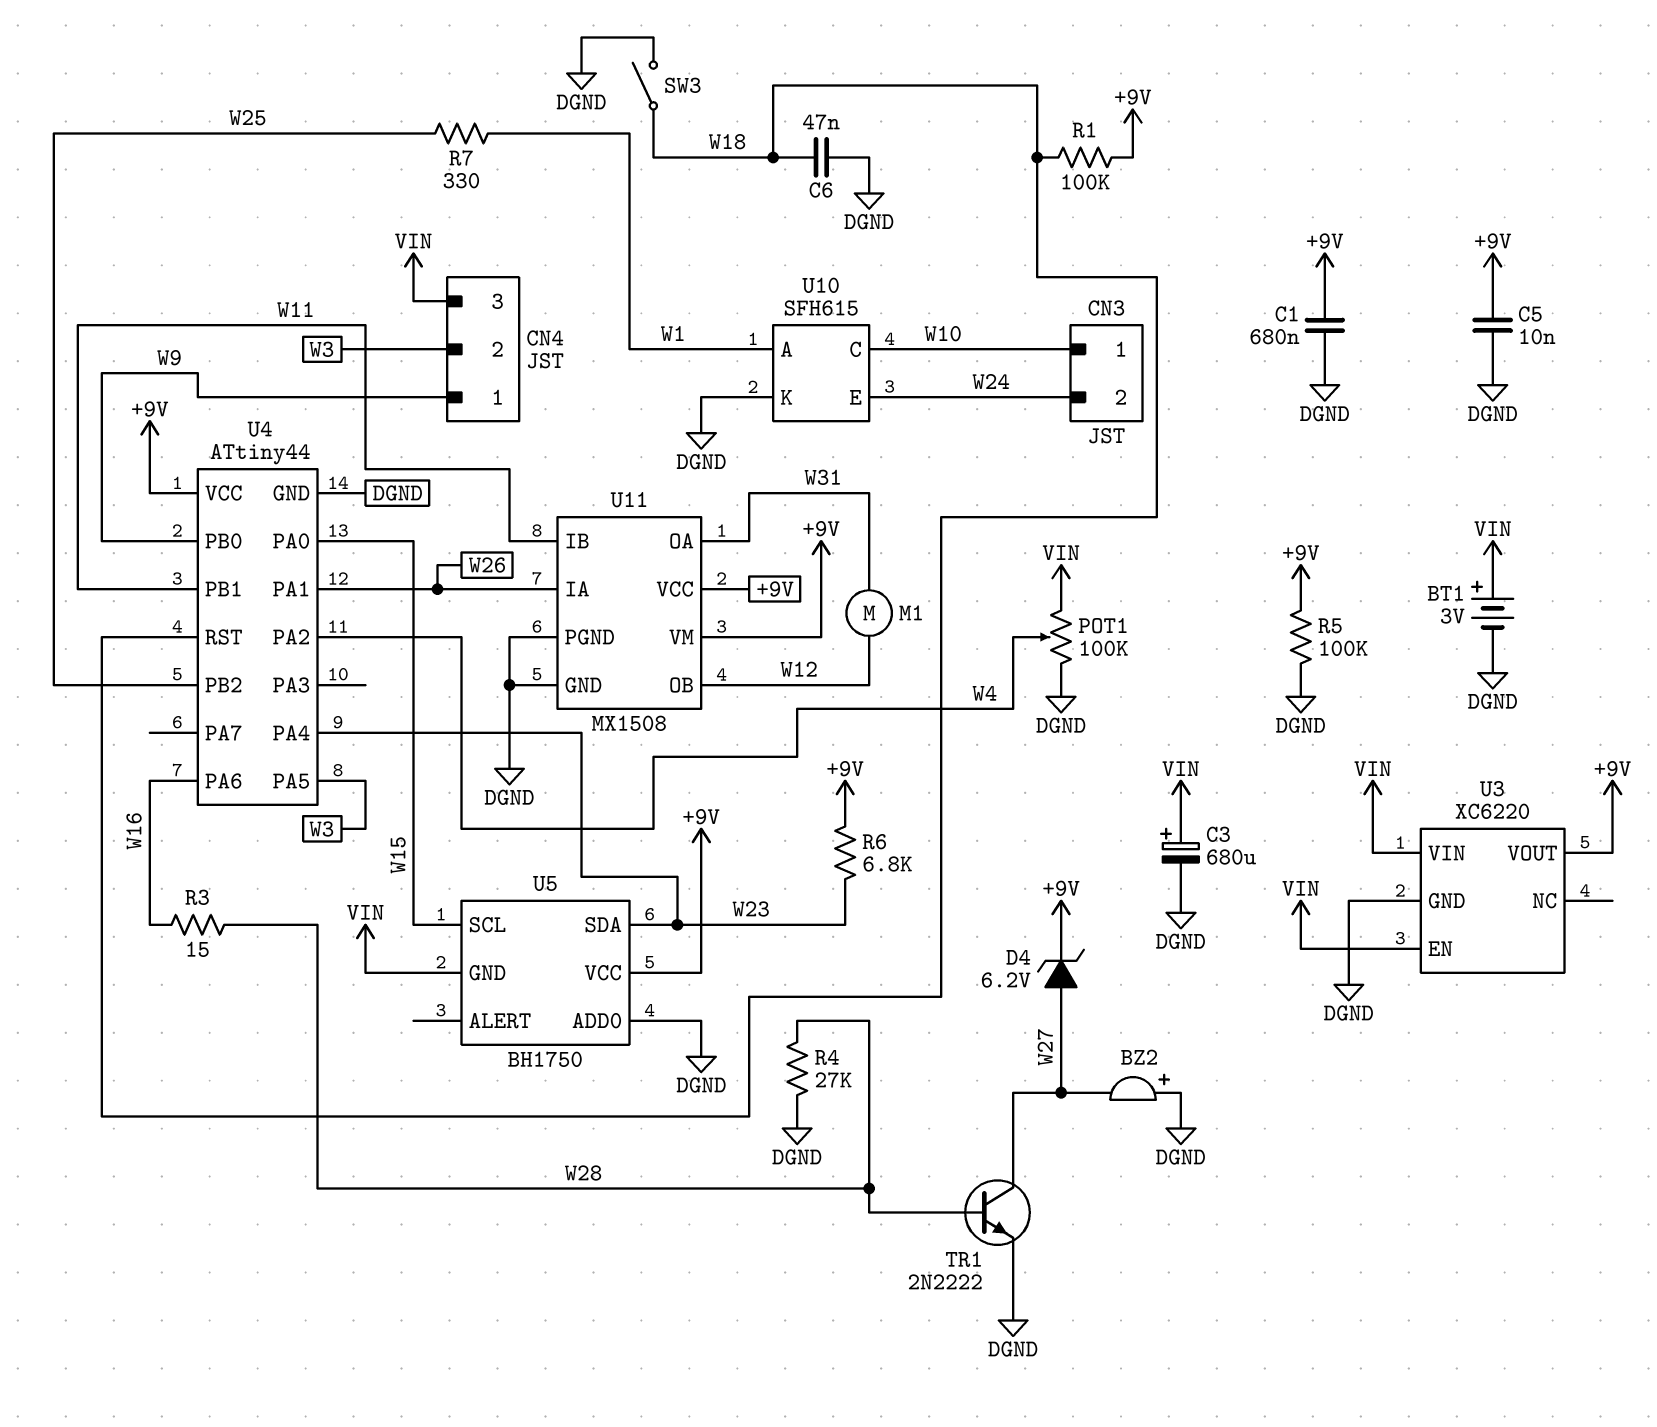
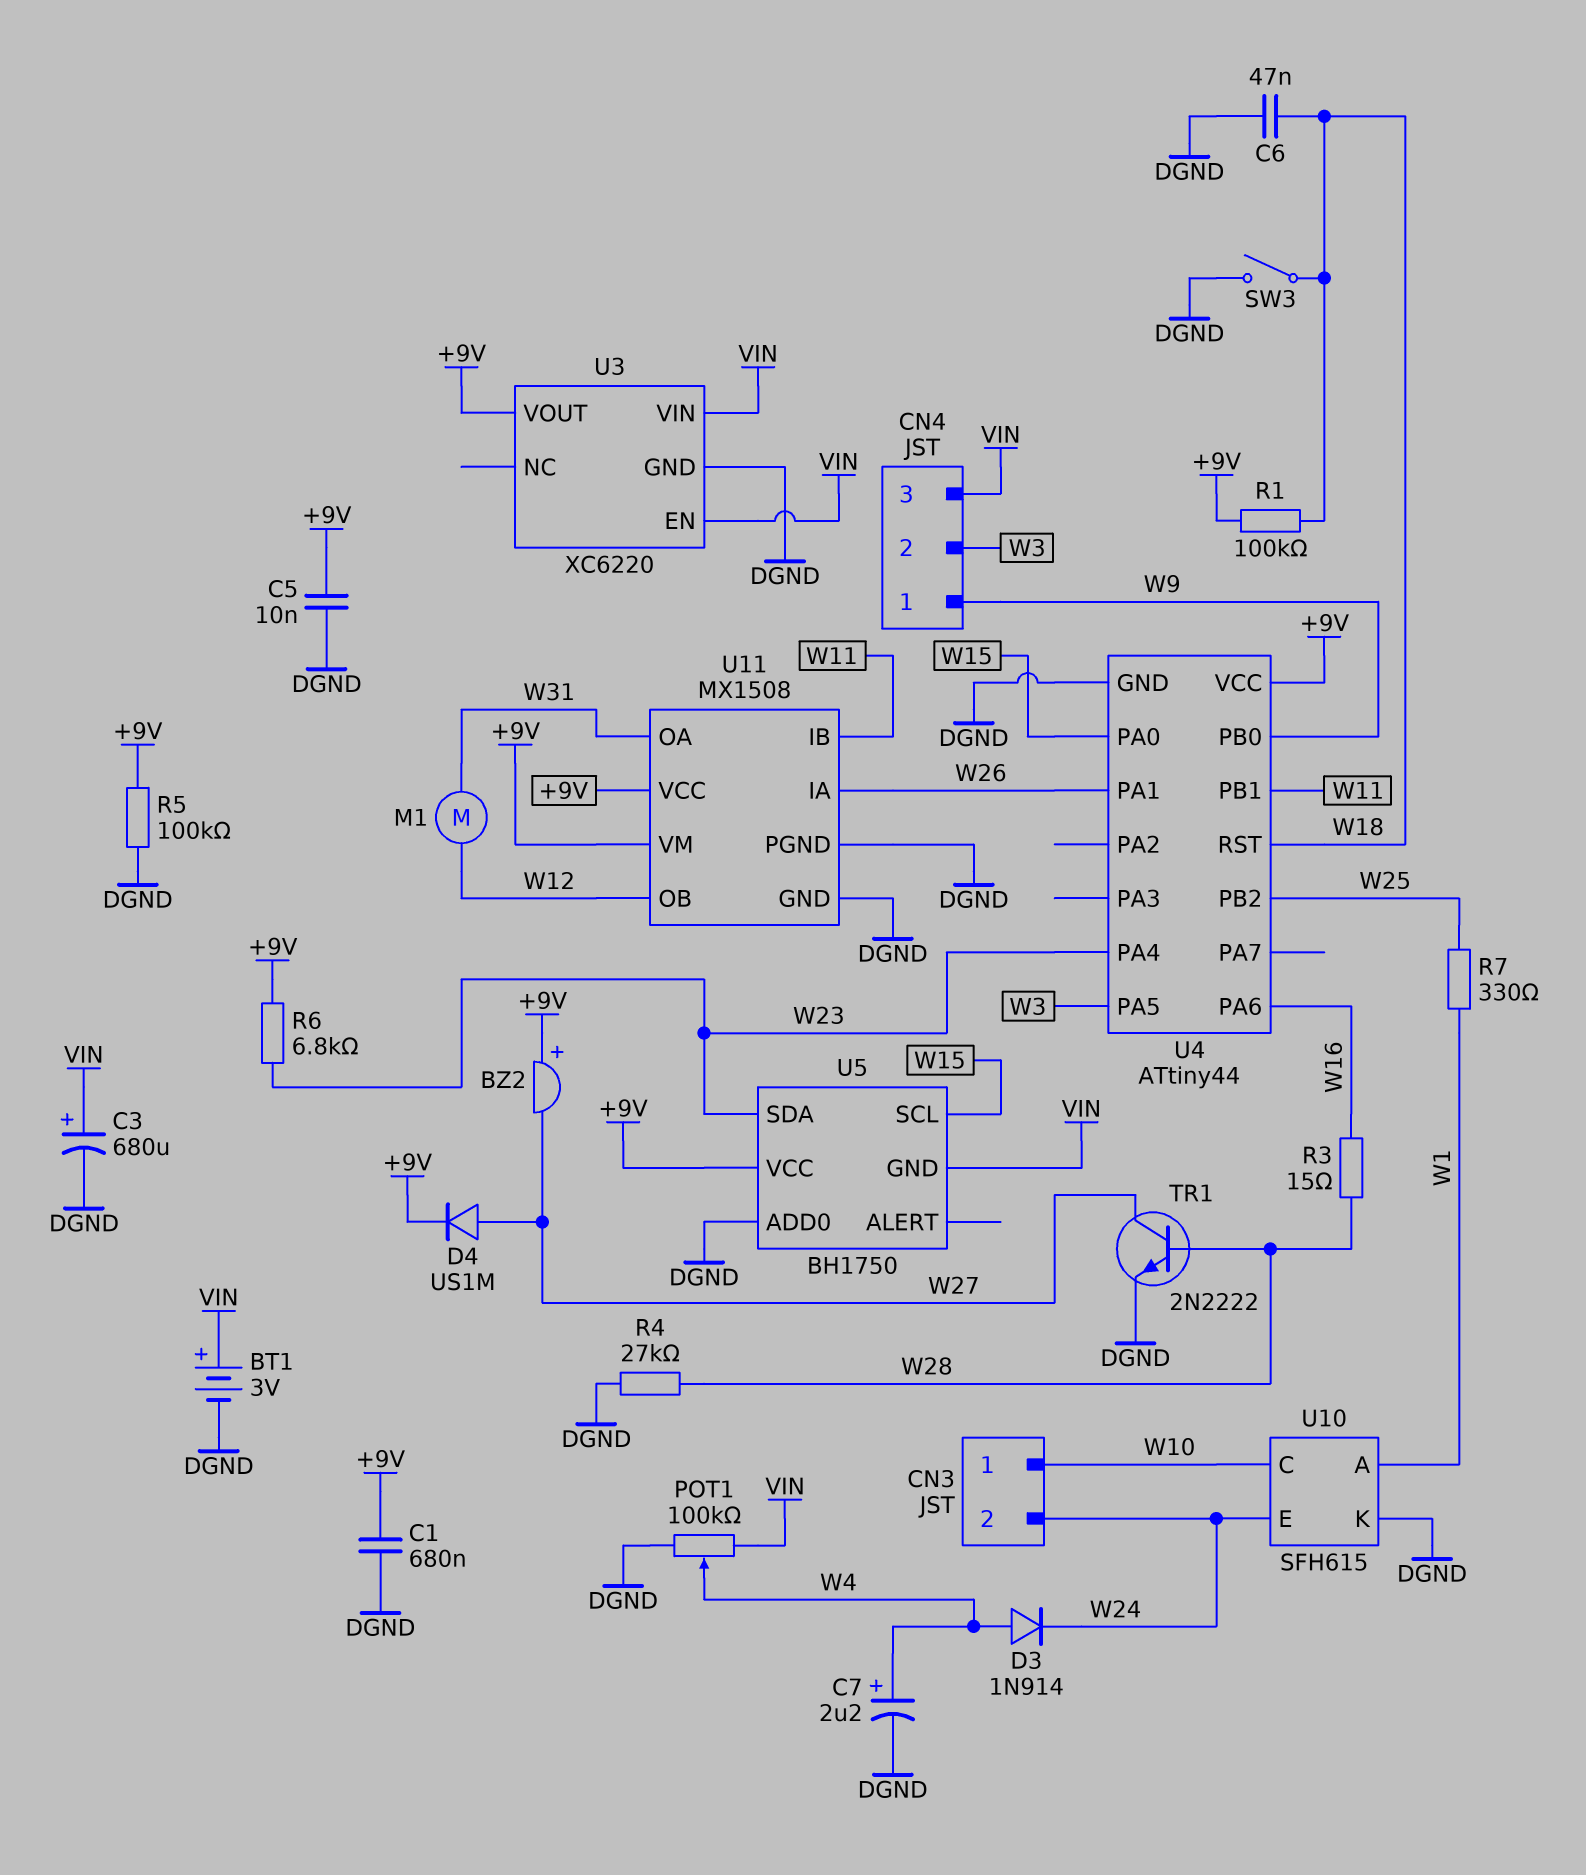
BZ2: buzzer (plus DGND, minus W27) -> buzzer (plus +9V, minus W27)
C7: none -> 2.2uF (plus W4, minus DGND)
D3: none -> diode 1N914 (A W4, K W24)
D4: zener 6.2V (A W27, K +9V) -> diode US1M (A W27, K +9V)
U4 pin PA2: W4 -> none

